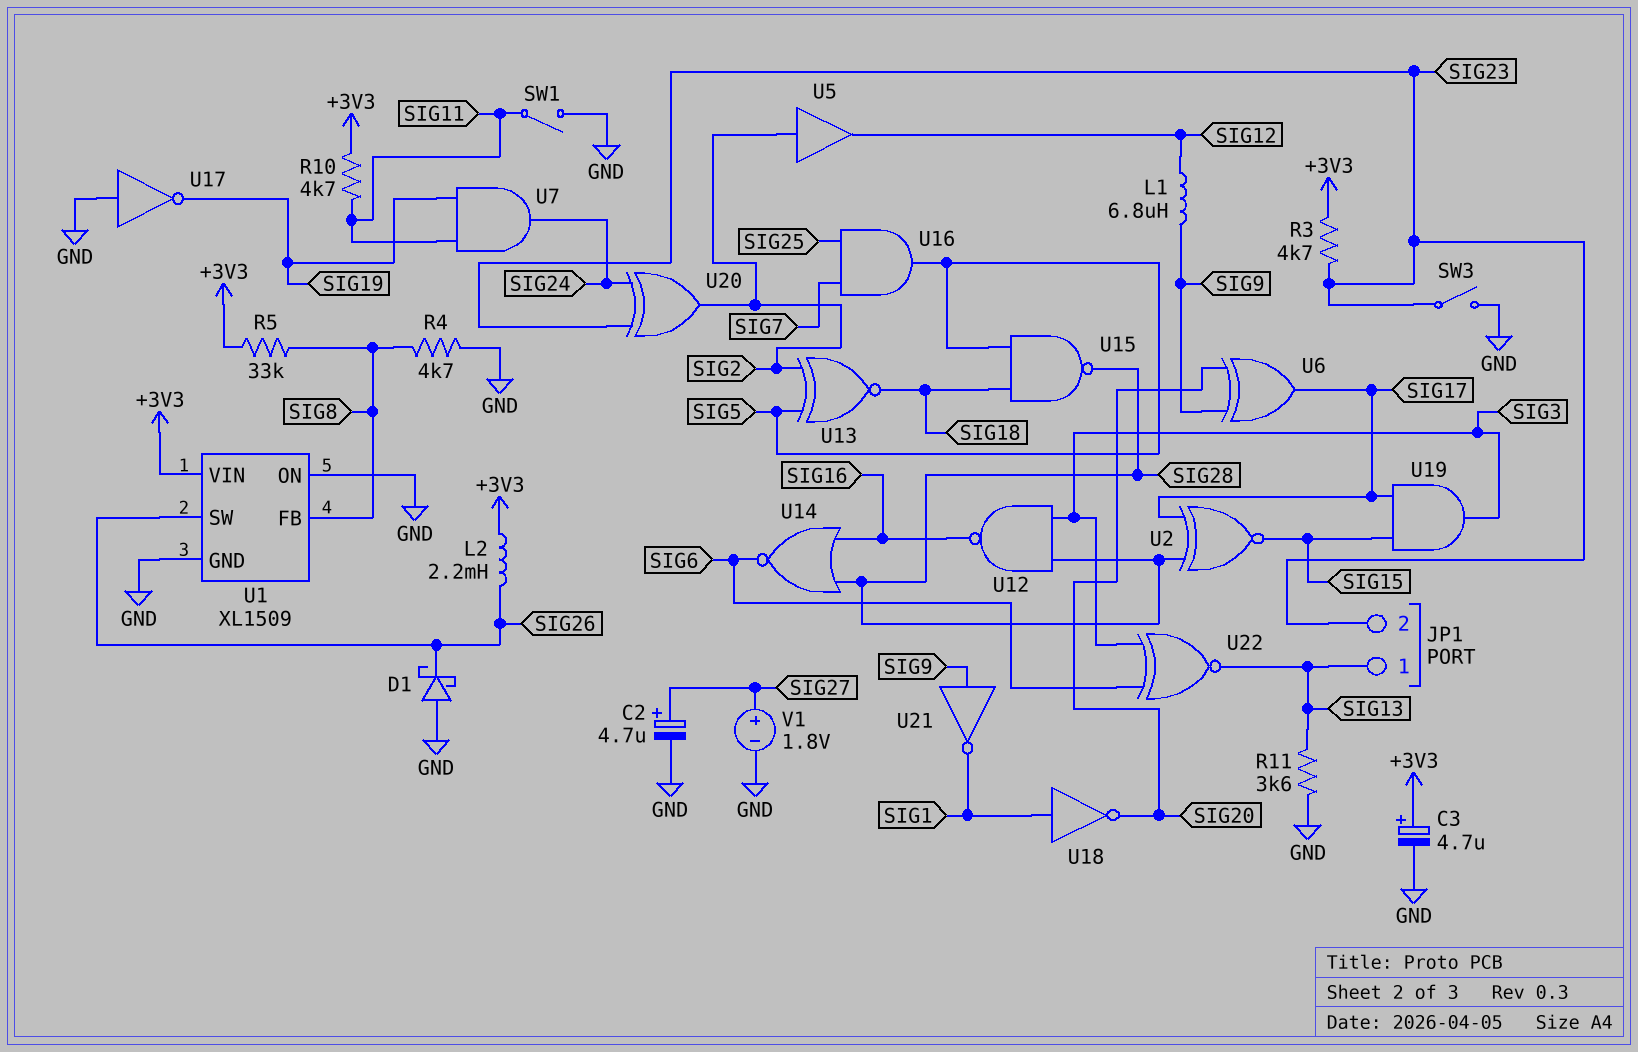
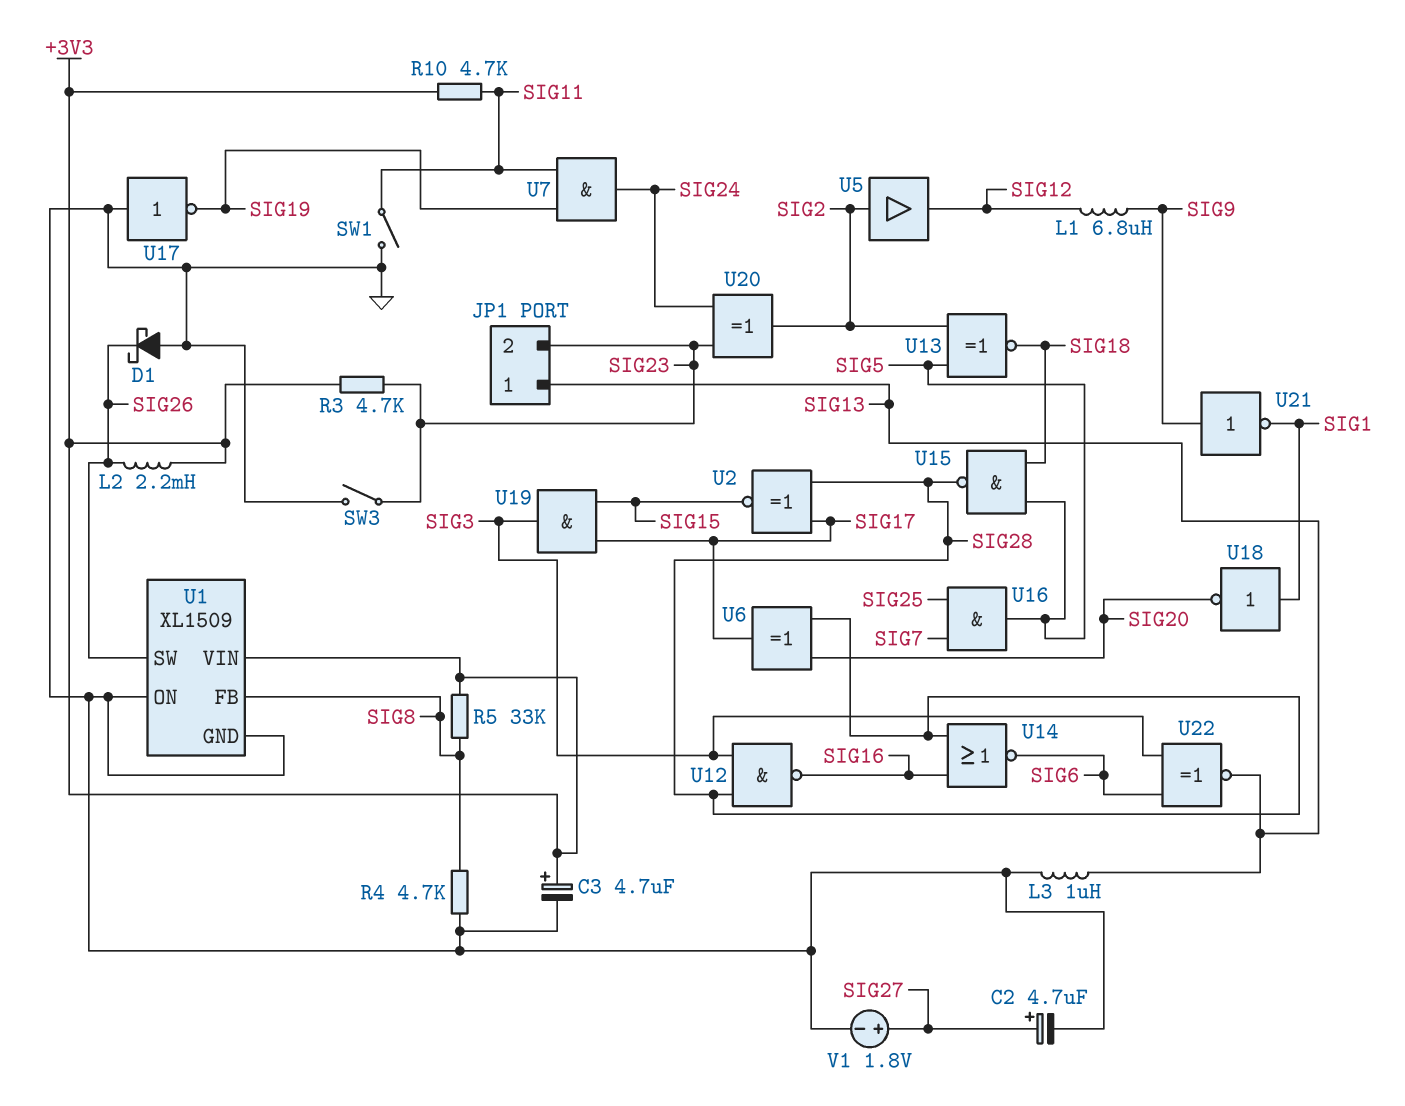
L3: none -> 1uH (GND, SIG13)
R11: 3.6k (GND, SIG13) -> none
U6: XOR (in SIG9, in SIG20, out SIG17) -> XOR (in SIG20, in SIG28, out SIG17)

